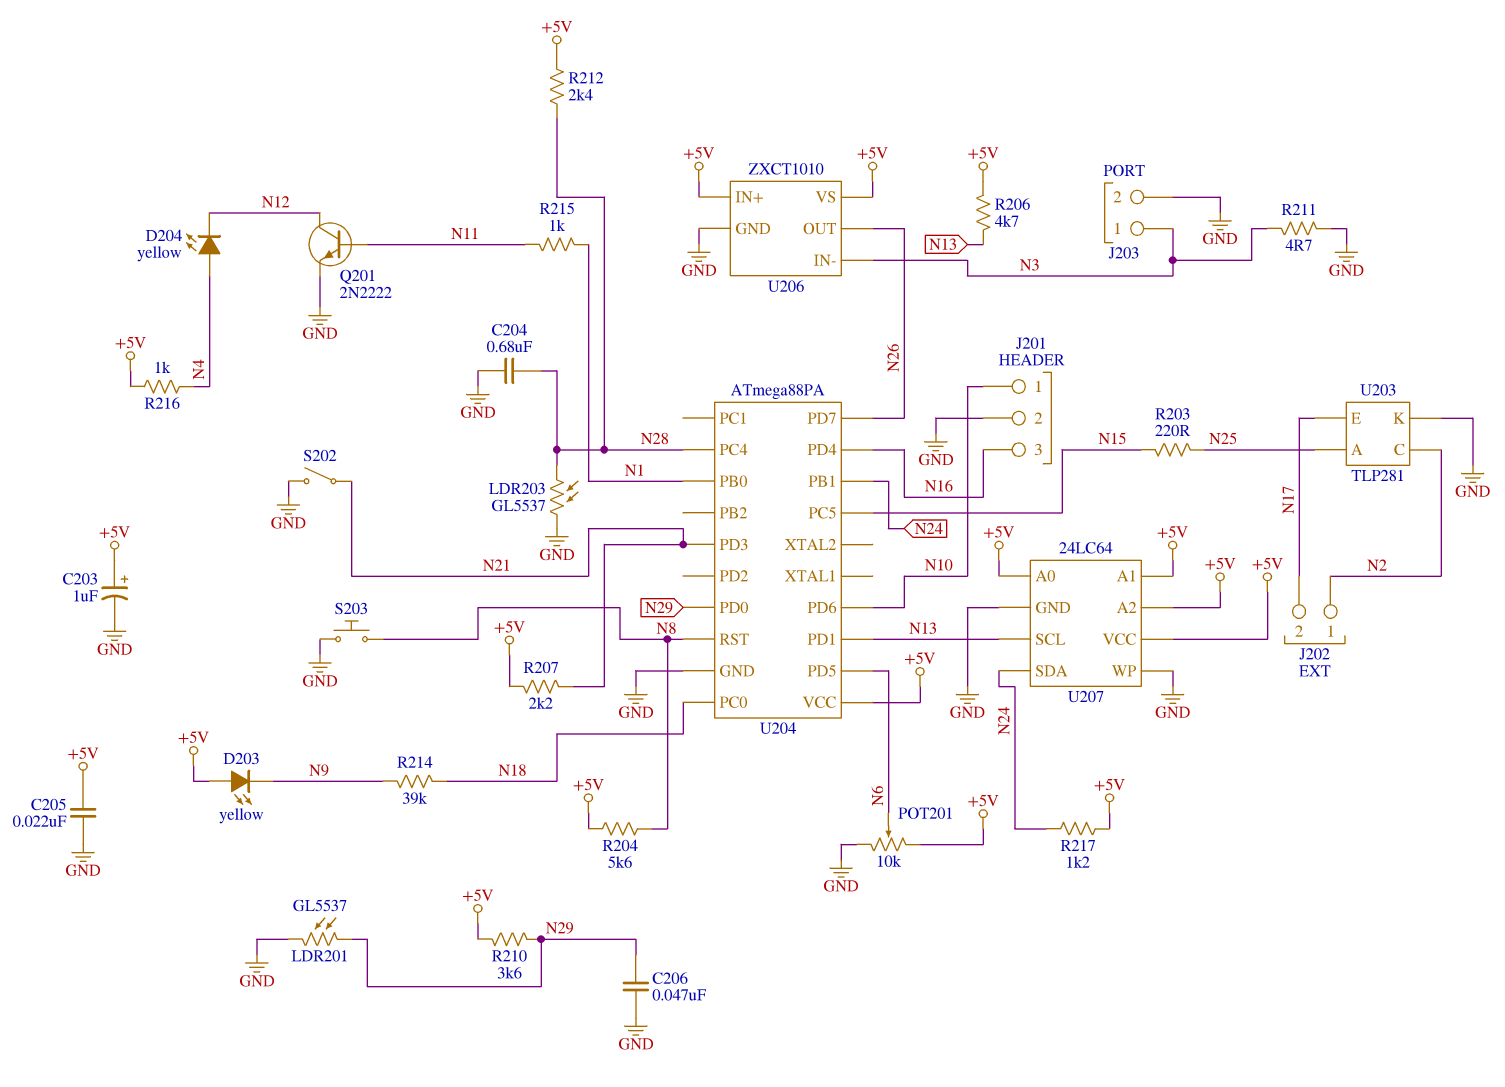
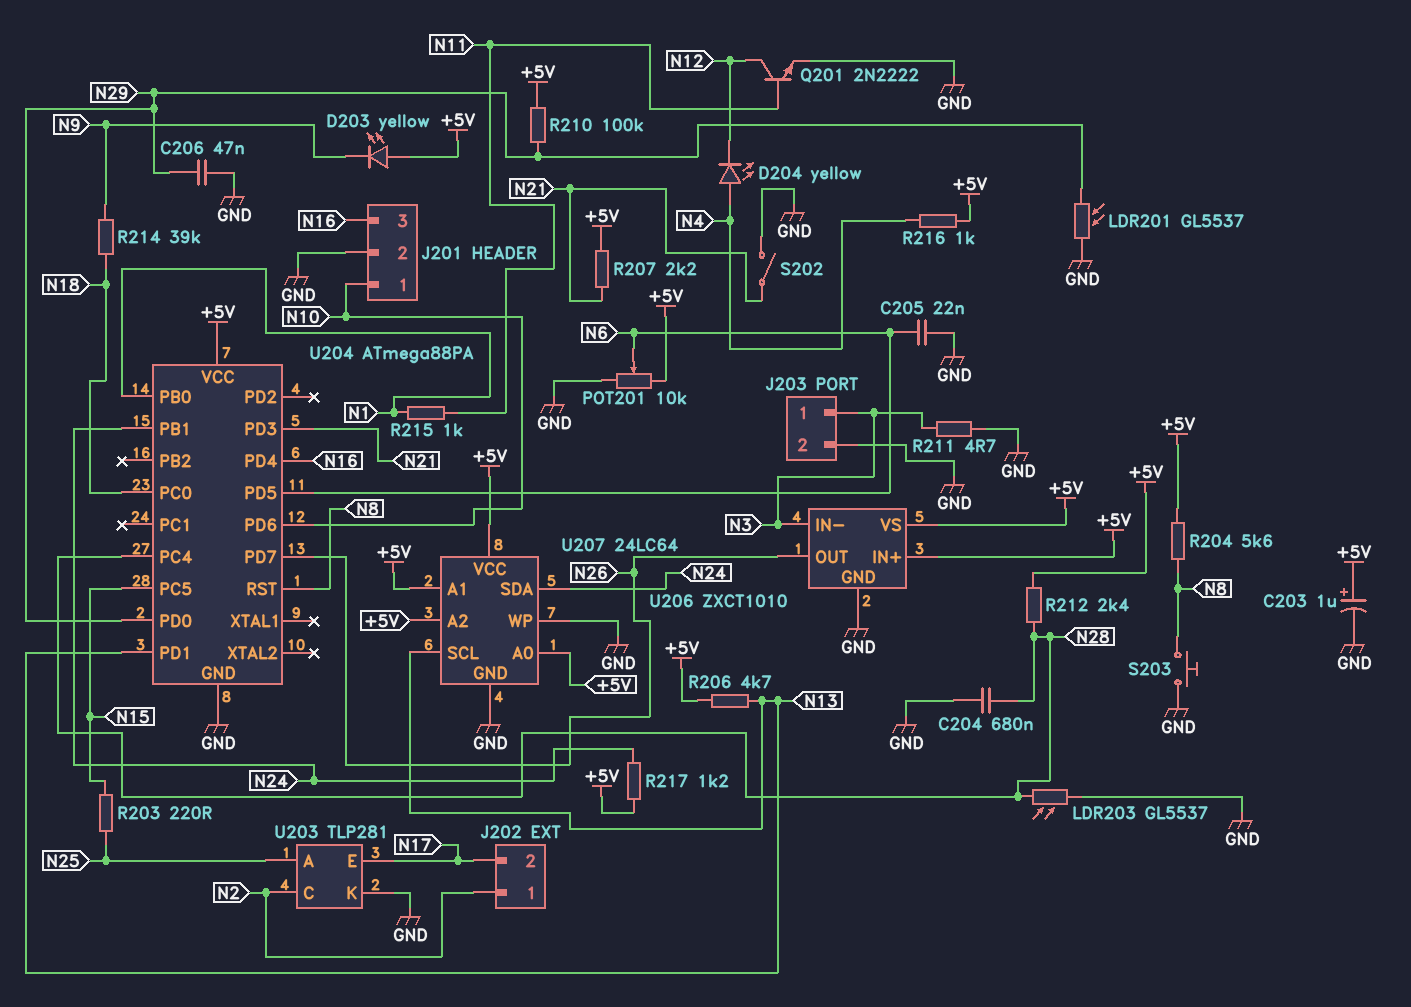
C205: 22nF (+5V, GND) -> 22nF (GND, N6)
R210: 3.6k (+5V, N29) -> 100k (+5V, N29)

